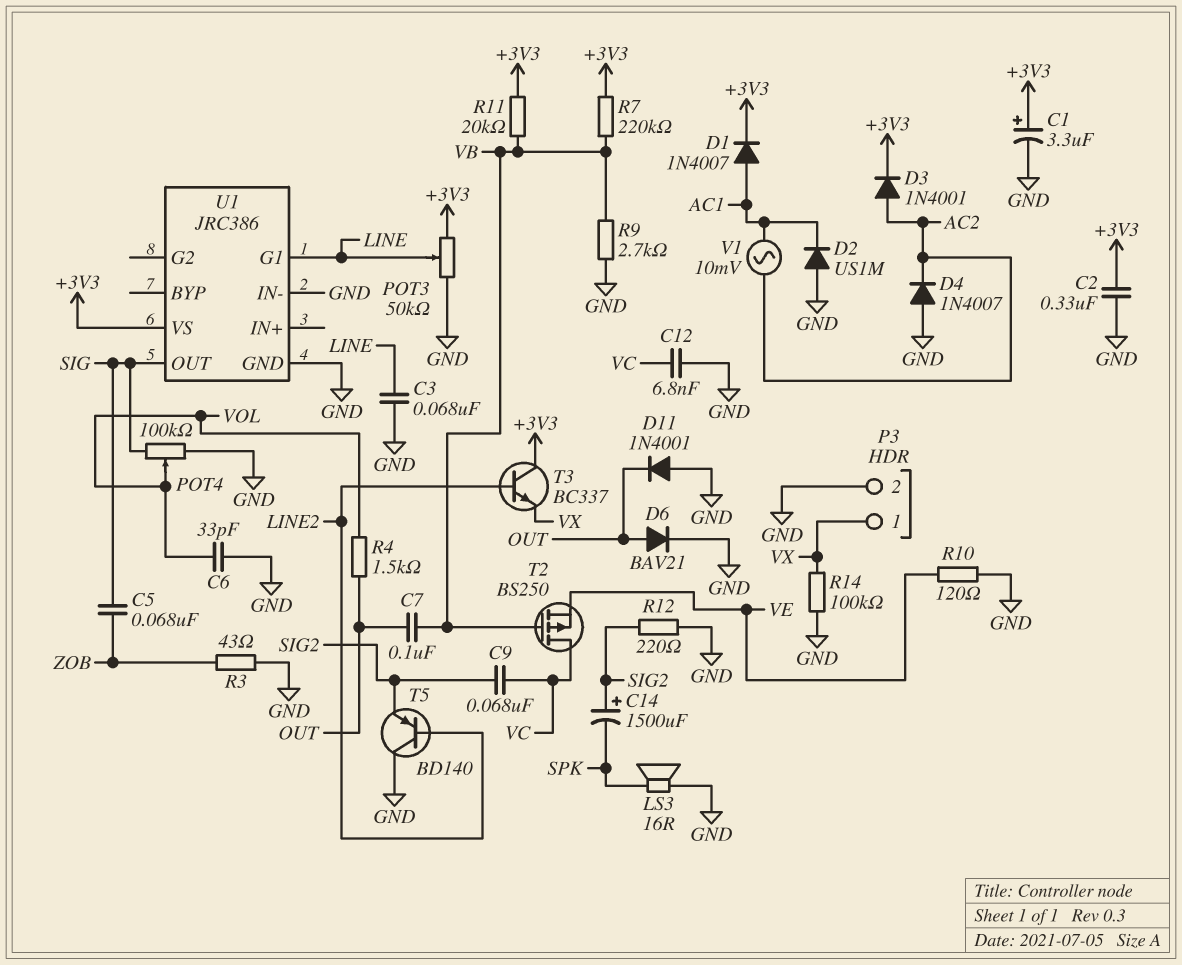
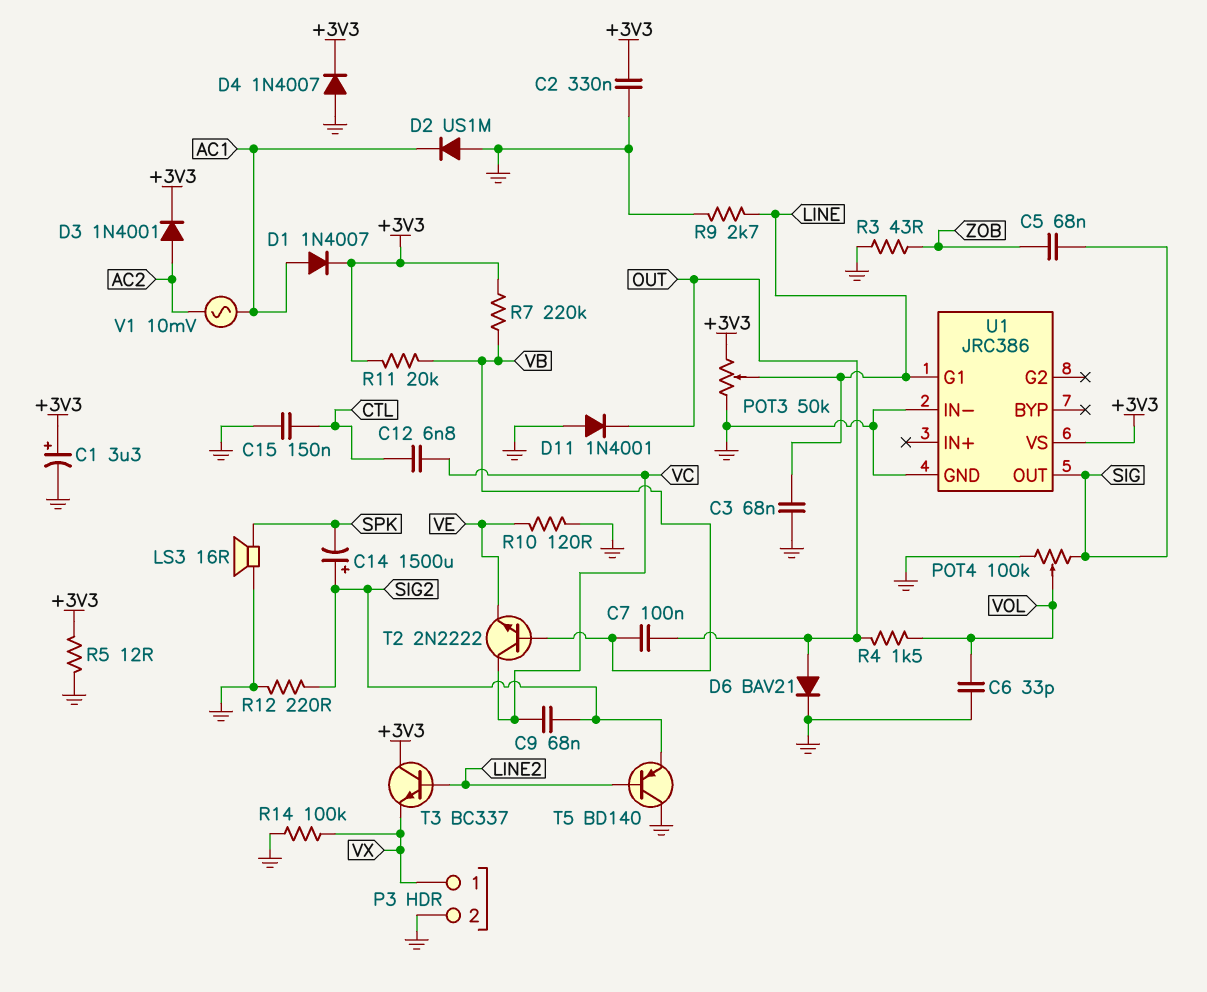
C12: 6.8nF (GND, VC) -> 6.8nF (CTL, VC)
C15: none -> 150nF (CTL, GND)
D4: diode 1N4007 (A GND, K AC2) -> diode 1N4007 (A GND, K +3V3)
R5: none -> 12 (+3V3, GND)
R9: 2.7k (GND, VB) -> 2.7k (GND, LINE)
T2: PMOS BS250 (G VB, D VC, S VE) -> NPN 2N2222 (B VB, C VC, E VE)

